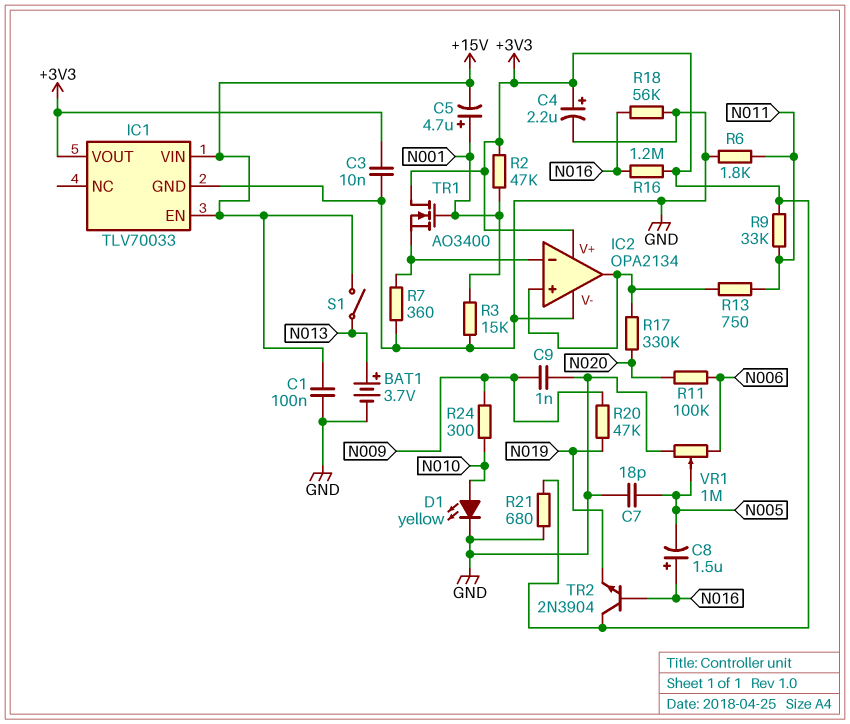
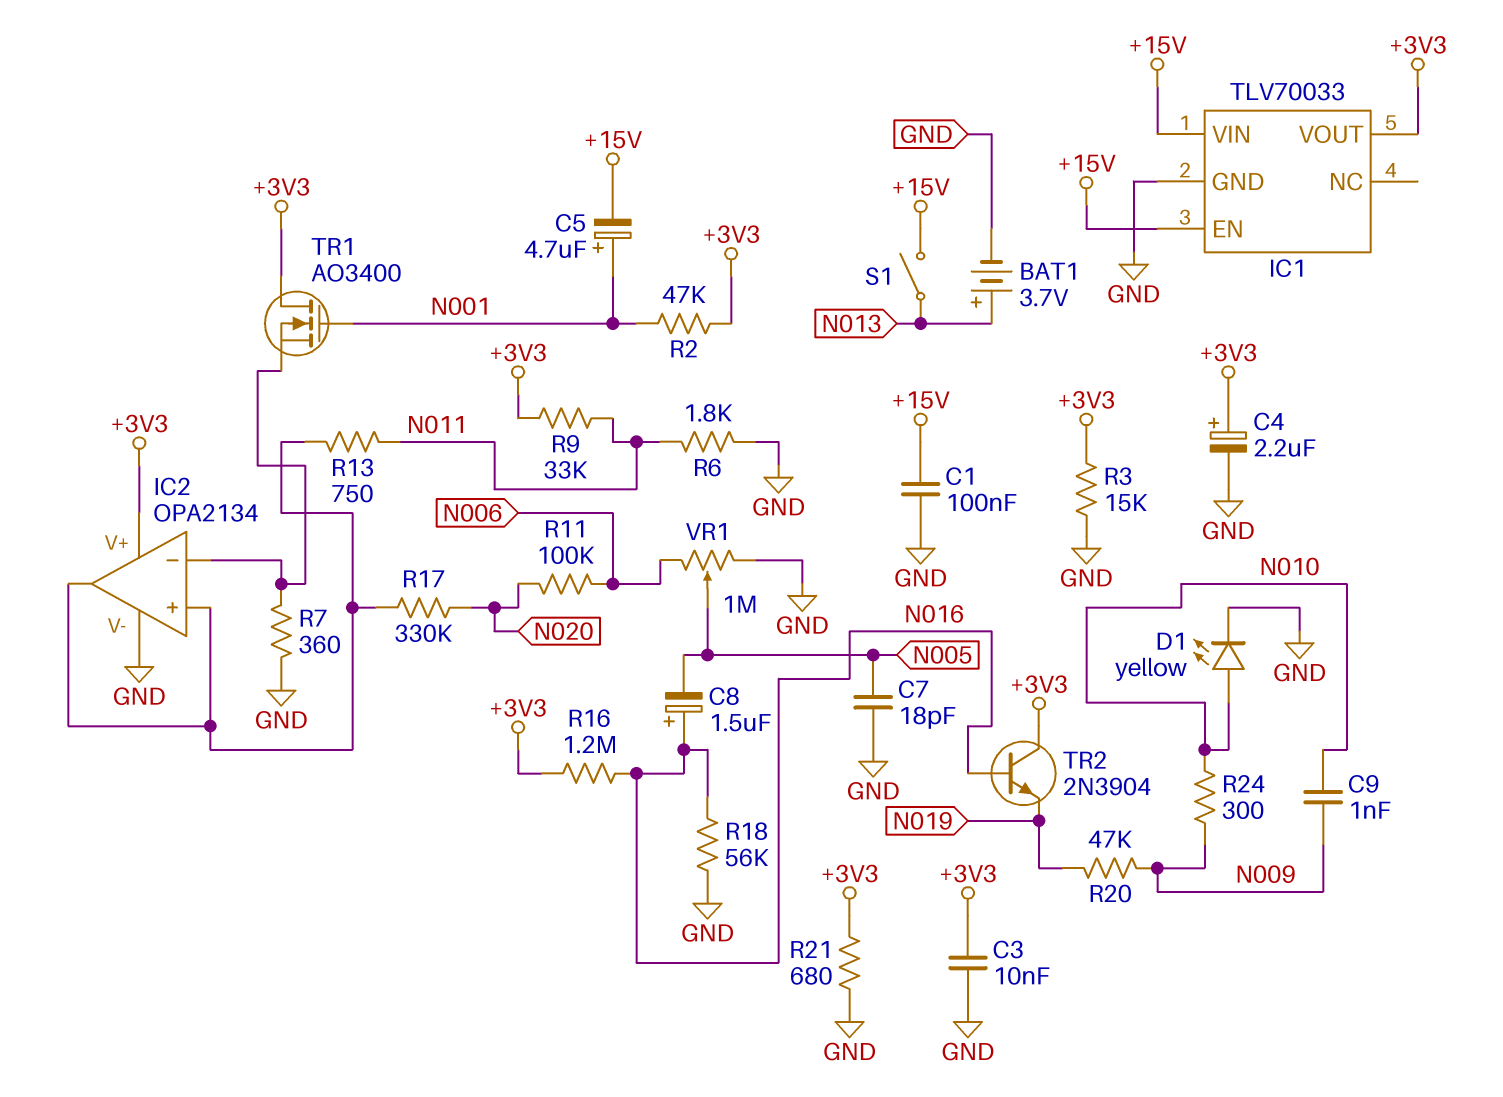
C9: 1nF (GND, N009) -> 1nF (N009, N010)
R3: 15k (GND, N001) -> 15k (+3V3, GND)

